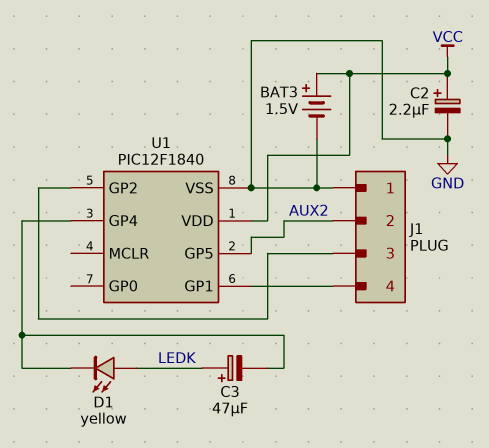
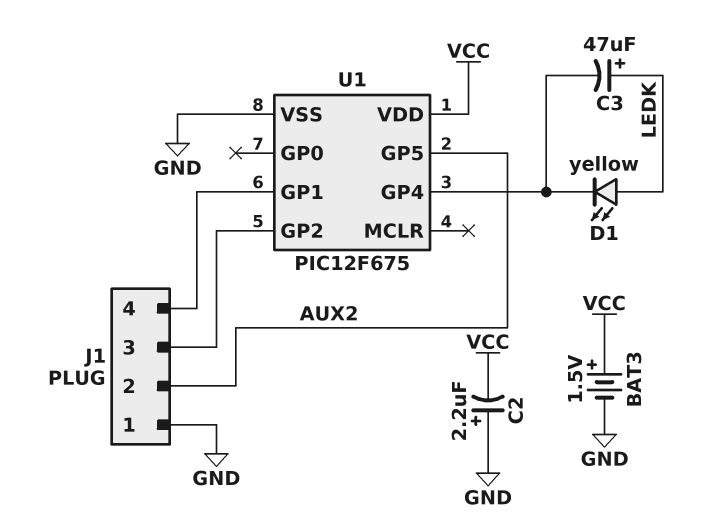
C2: 2.2uF (plus VCC, minus GND) -> 2.2uF (plus GND, minus VCC)
U1: PIC12F1840 -> PIC12F675

